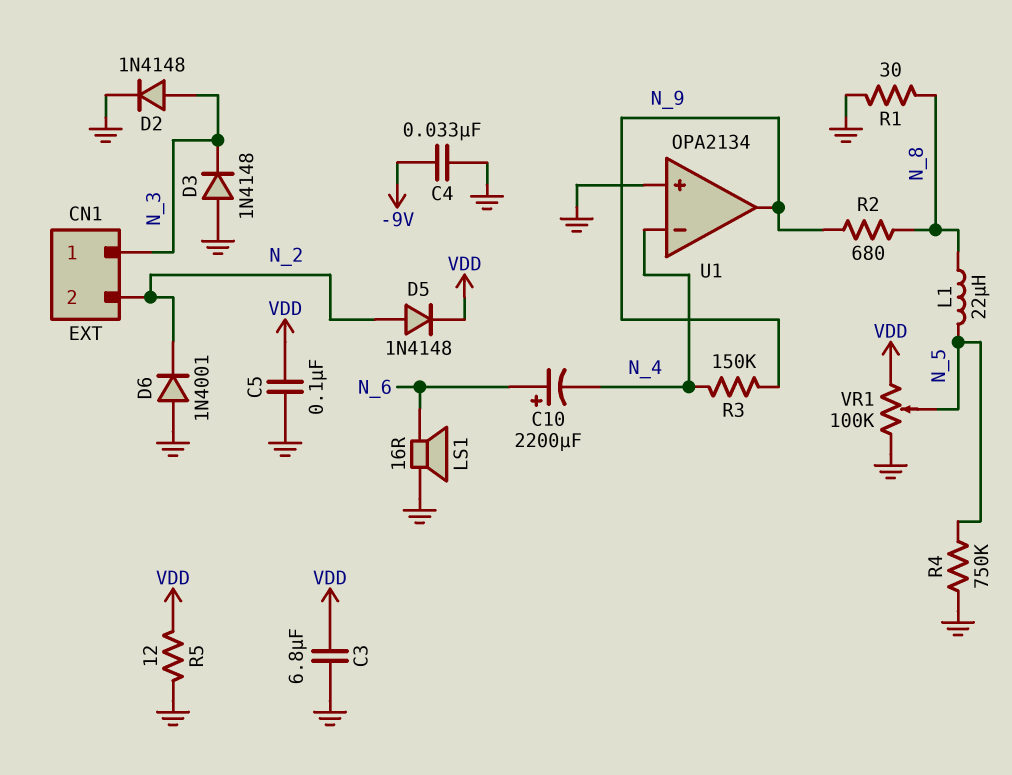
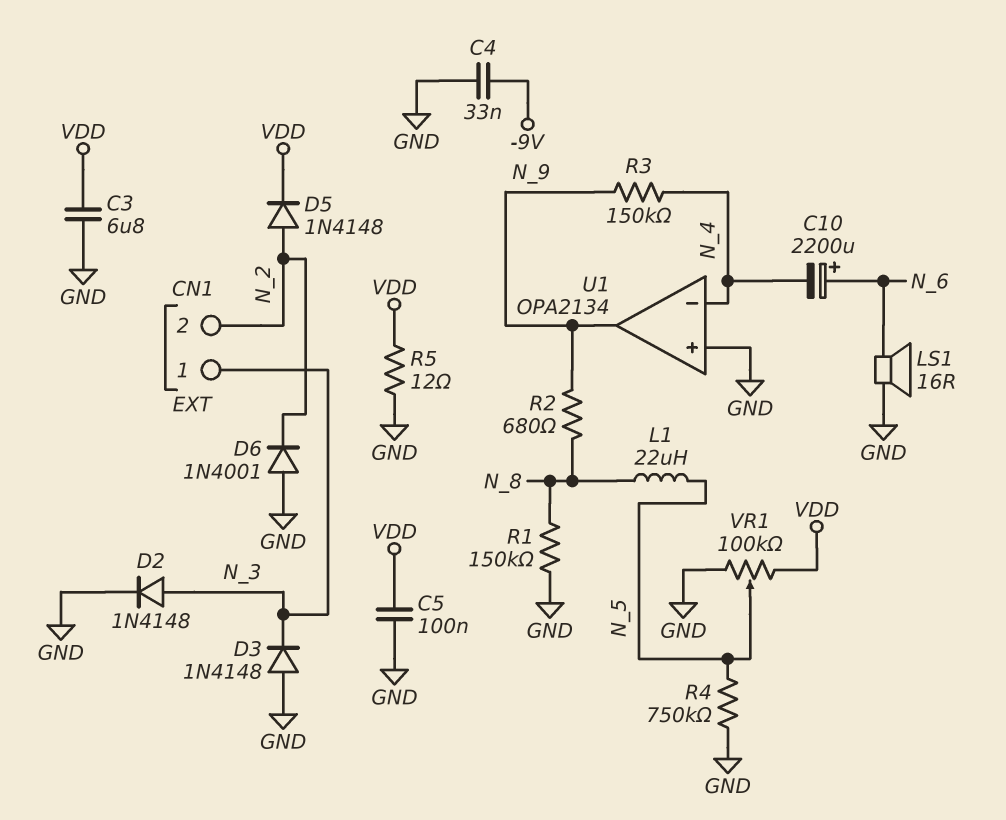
R1: 30 (GND, N_8) -> 150k (GND, N_8)

